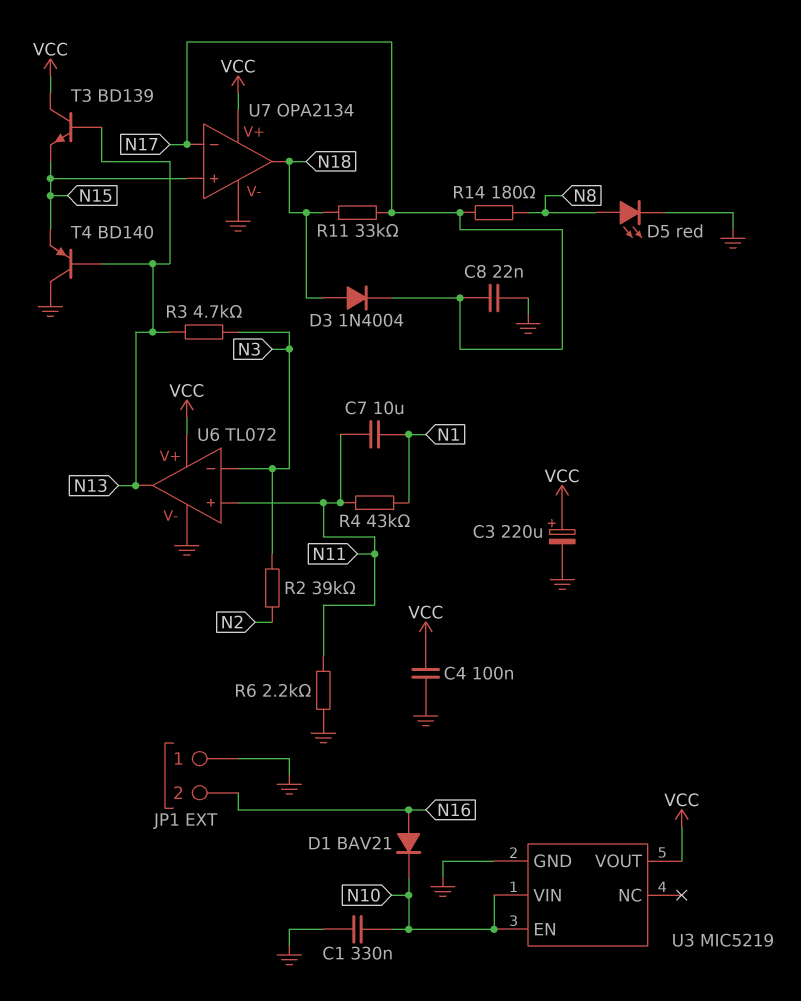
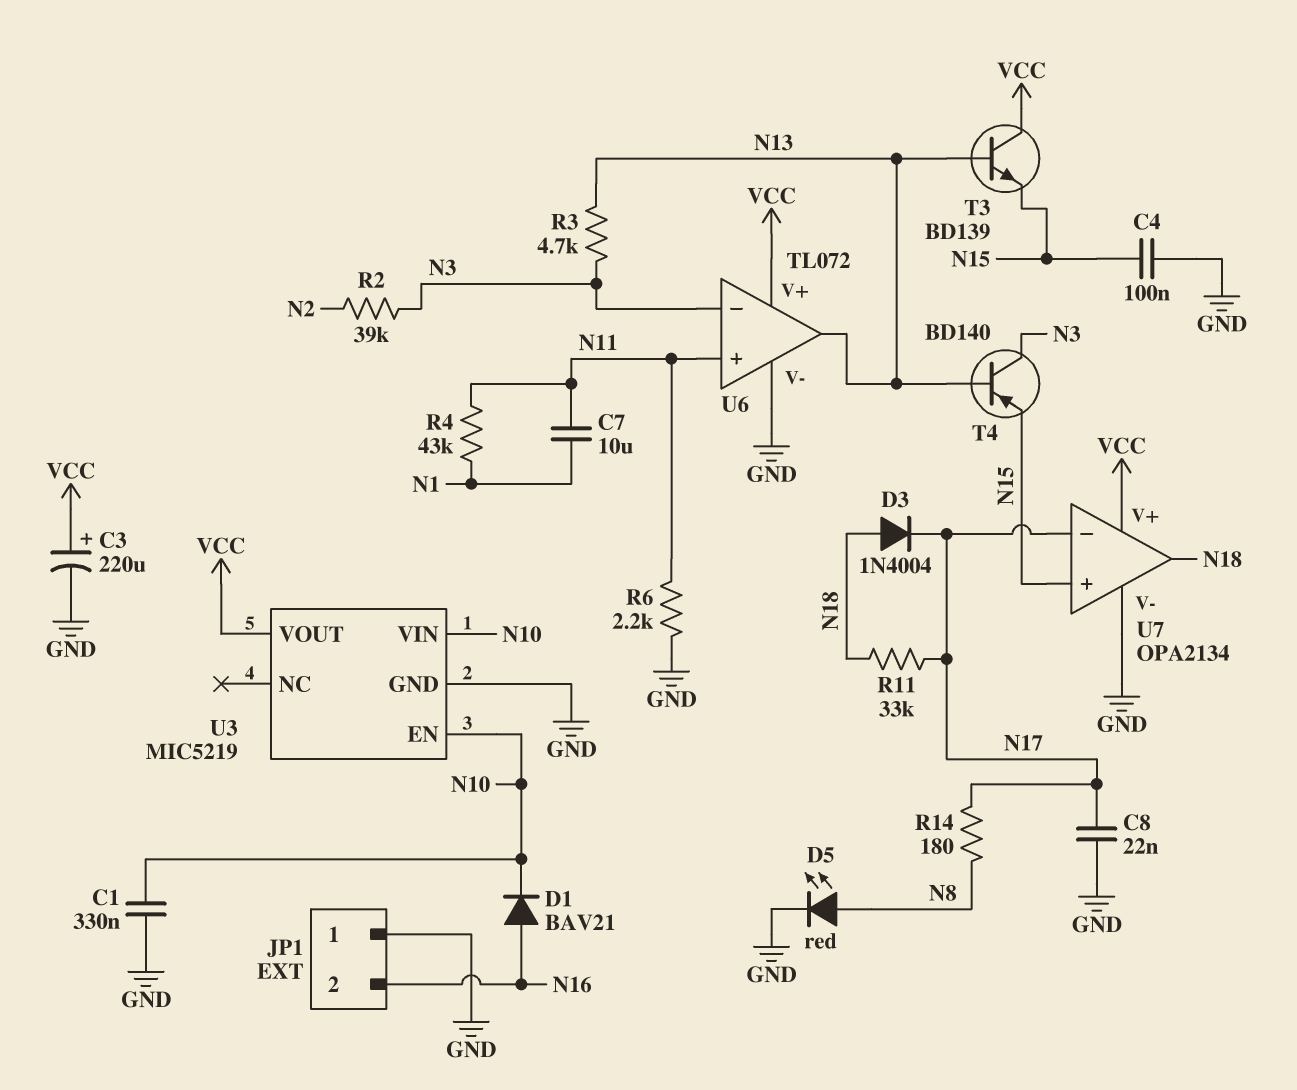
C4: 100nF (GND, VCC) -> 100nF (GND, N15)
T4: PNP BD140 (B N13, C GND, E N15) -> PNP BD140 (B N13, C N3, E N15)

